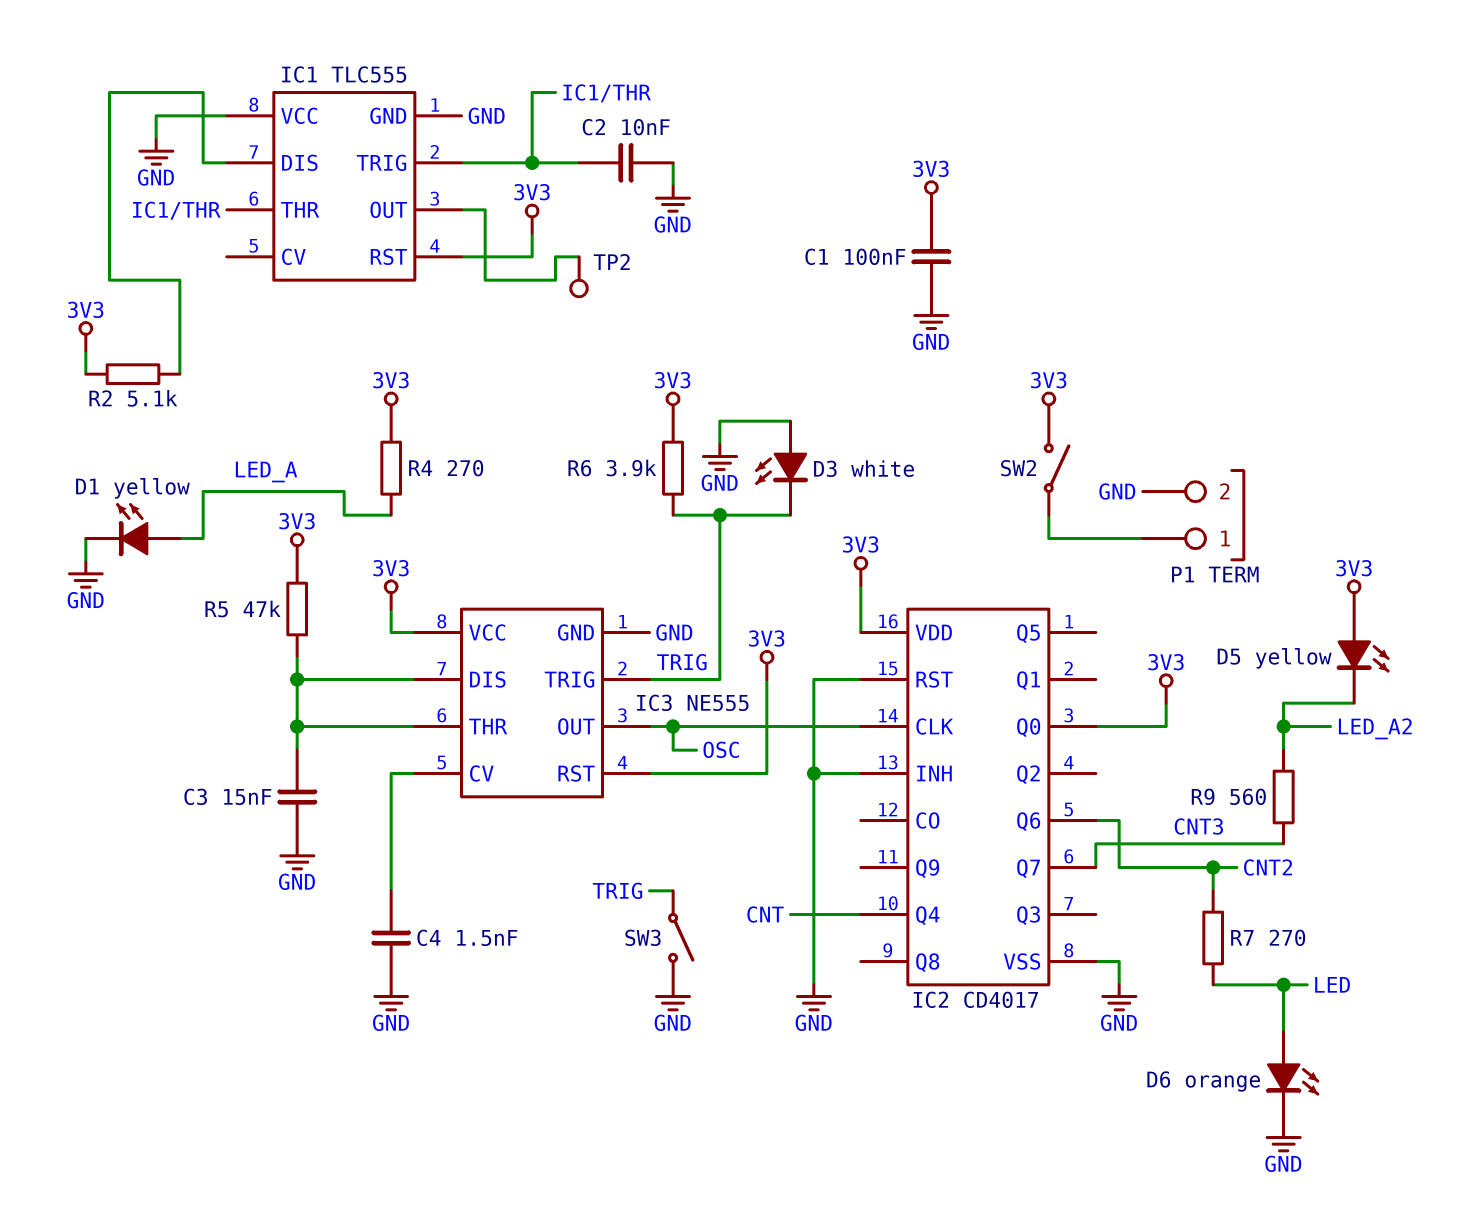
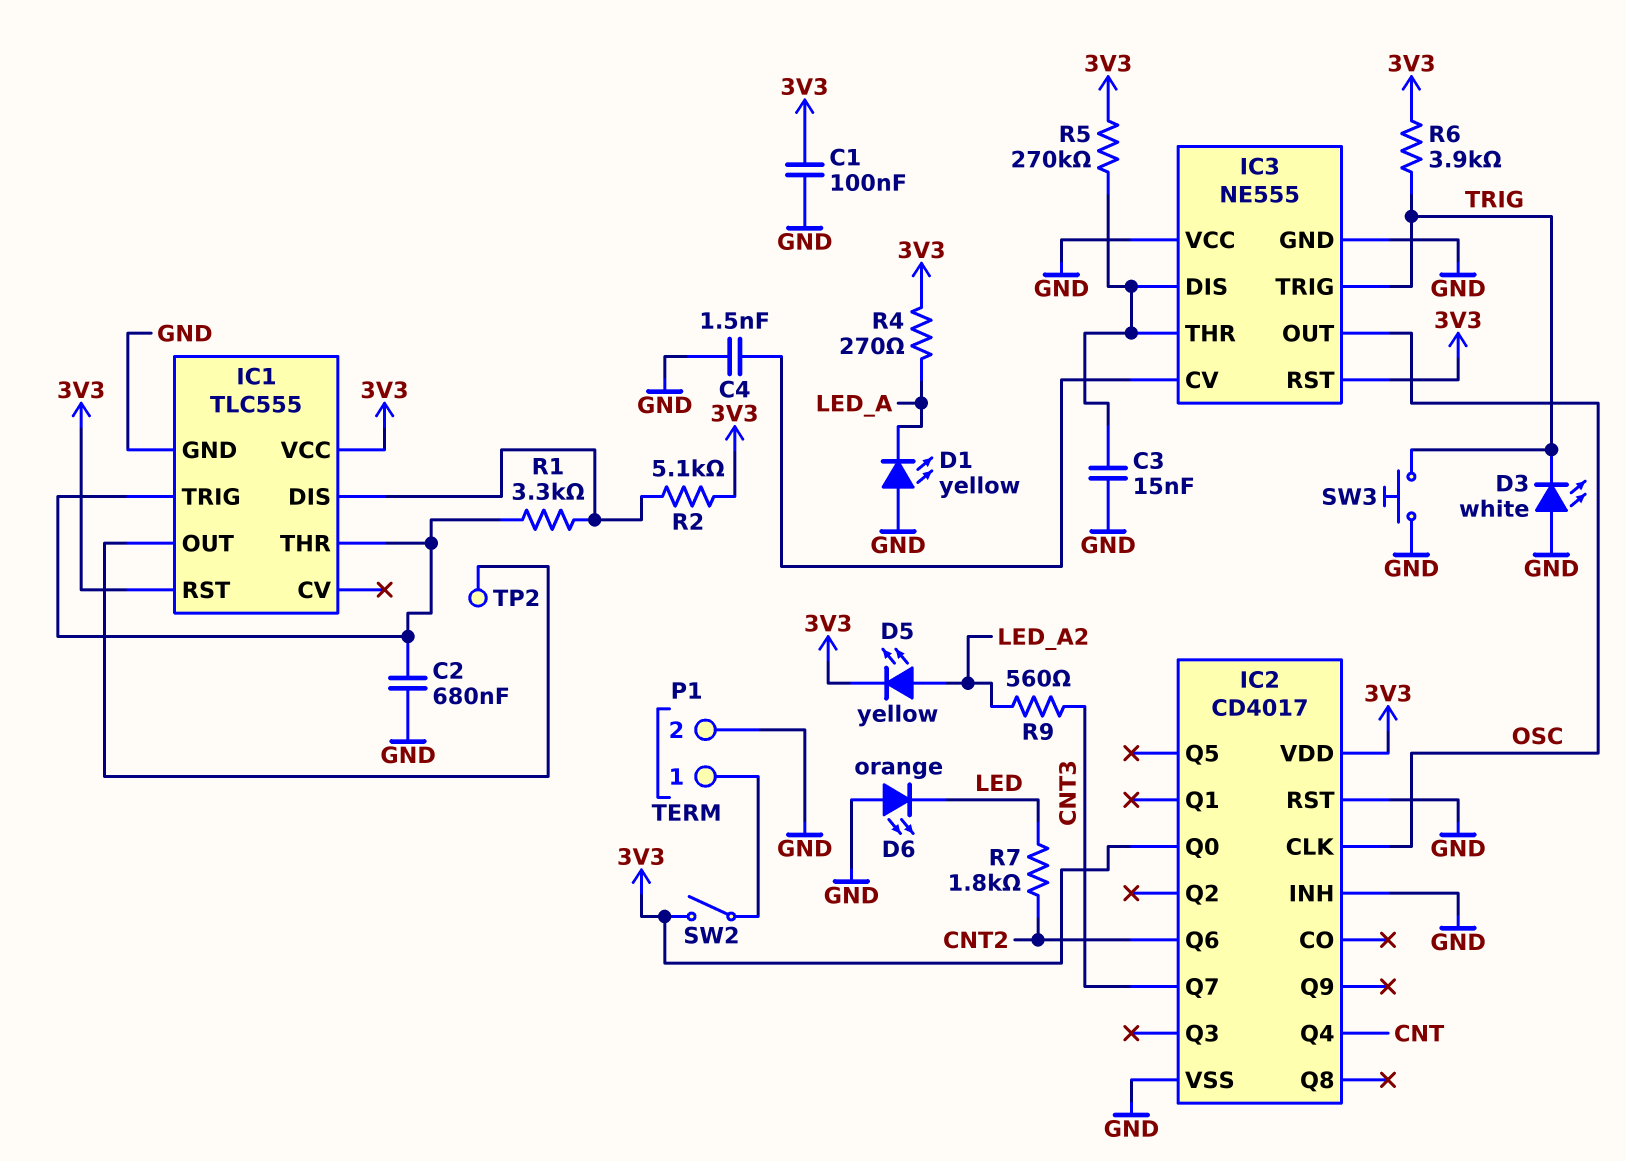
C2: 10nF (GND, IC1/THR) -> 680nF (GND, IC1/THR)
D1: LED yellow (A LED_A, K GND) -> LED yellow (A GND, K LED_A)
D5: LED yellow (A 3V3, K LED_A2) -> LED yellow (A LED_A2, K 3V3)
D6: LED orange (A LED, K GND) -> LED orange (A GND, K LED)
IC1 pin VCC: GND -> 3V3
IC3 pin VCC: 3V3 -> GND
R1: none -> 3.3k (IC1/DIS, IC1/THR)
R5: 47k (3V3, IC3/DIS) -> 270k (3V3, IC3/DIS)
R7: 270 (CNT2, LED) -> 1.8k (CNT2, LED)
SW3: switch (GND, TRIG) -> button (GND, TRIG)

